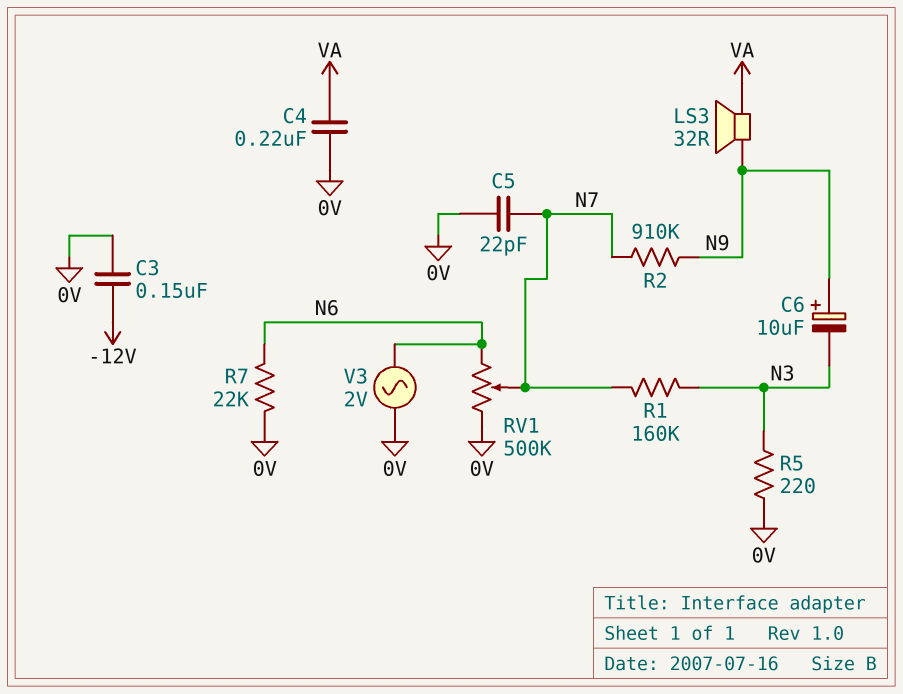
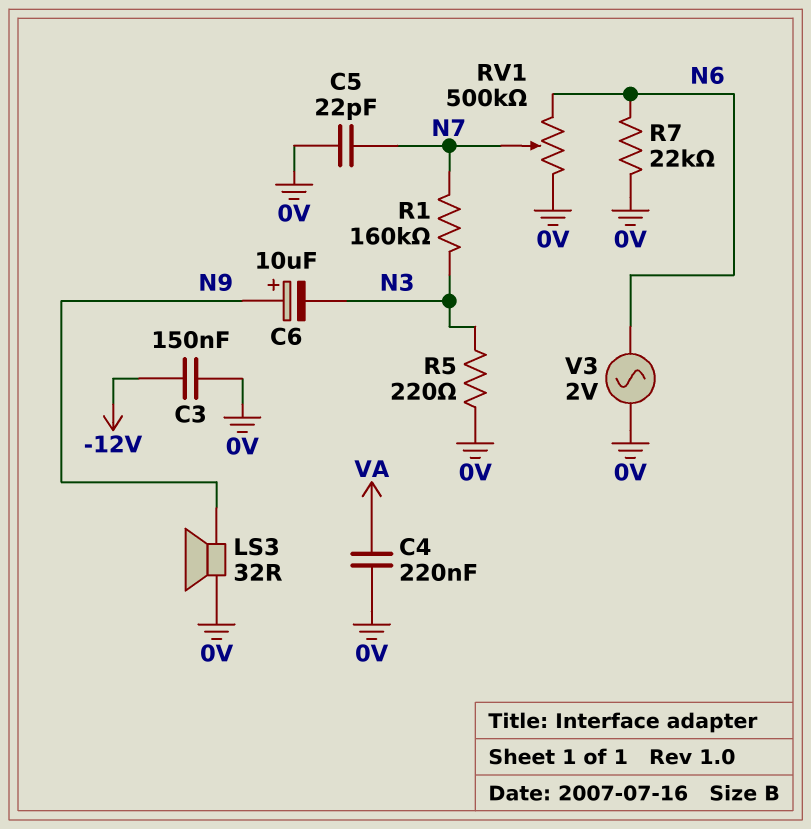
LS3: speaker 32R (N9, VA) -> speaker 32R (0V, N9)
R2: 910k (N7, N9) -> none

